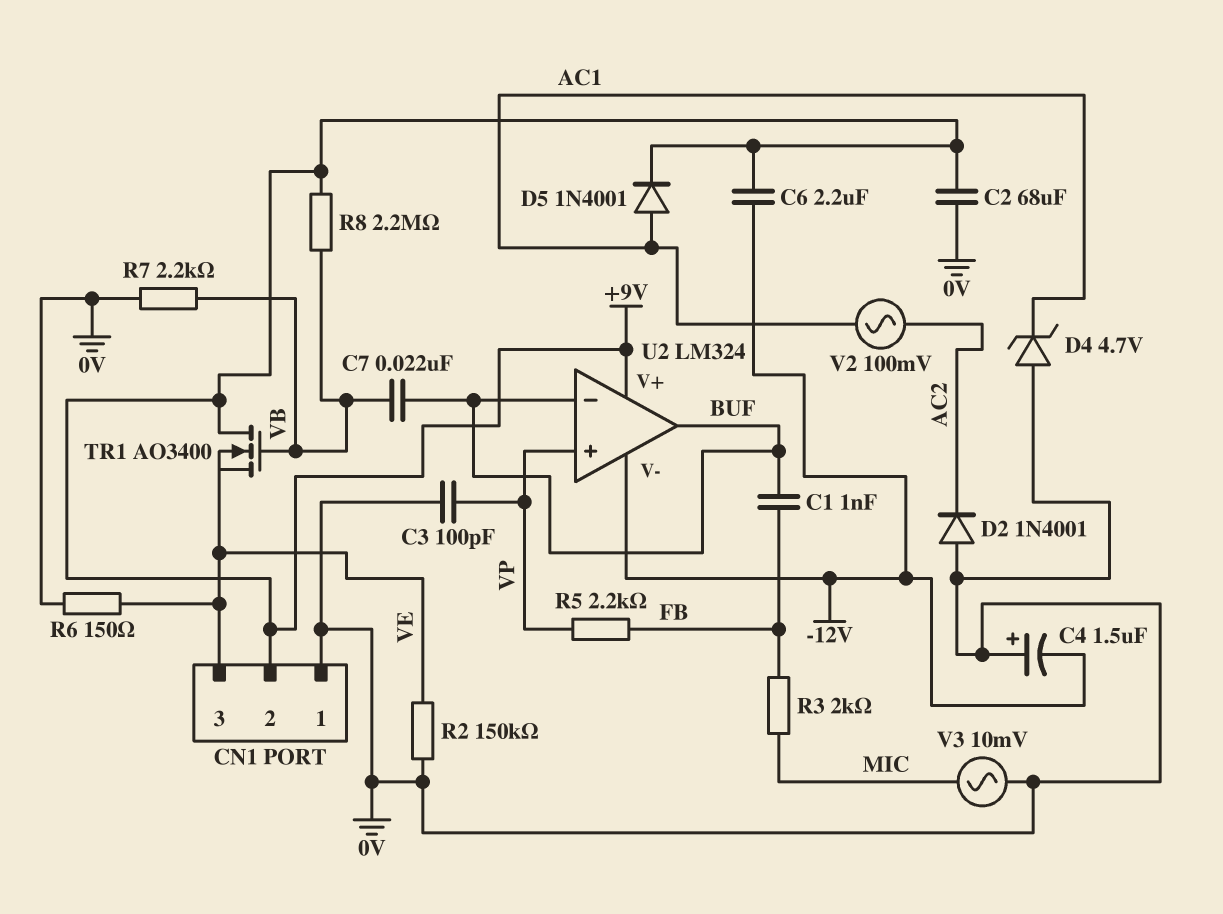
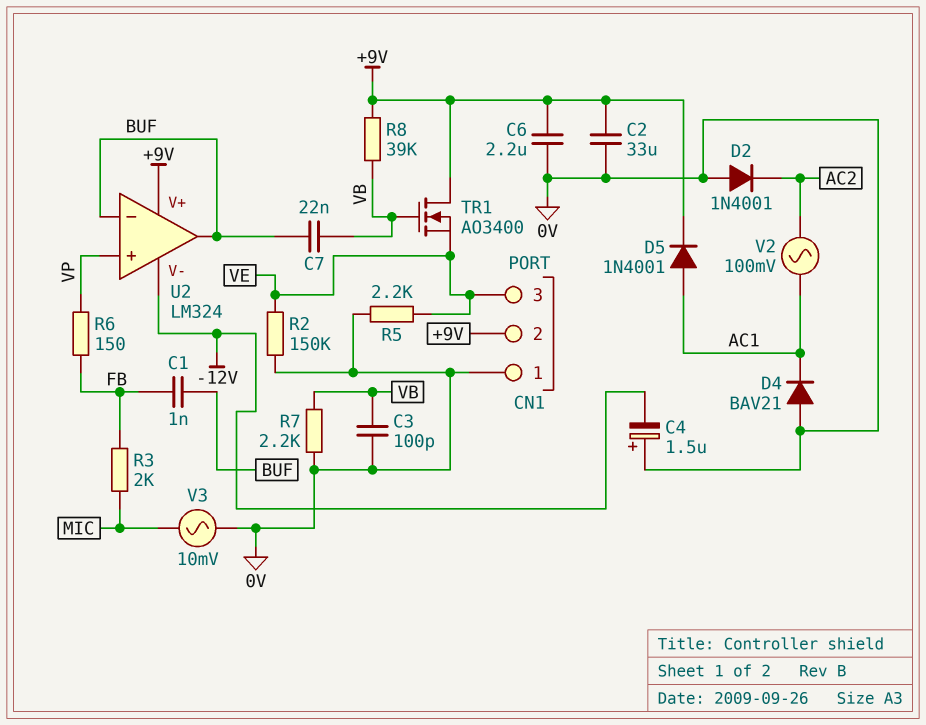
C2: 68uF (+9V, 0V) -> 33uF (+9V, 0V)
C3: 100pF (0V, VP) -> 100pF (0V, VB)
C6: 2.2uF (+9V, -12V) -> 2.2uF (+9V, 0V)
D4: zener 4.7V (A 0V, K AC1) -> diode BAV21 (A 0V, K AC1)
R5: 2.2k (FB, VP) -> 2.2k (0V, VE)
R6: 150 (0V, VE) -> 150 (FB, VP)
R8: 2.2M (+9V, VB) -> 39k (+9V, VB)

